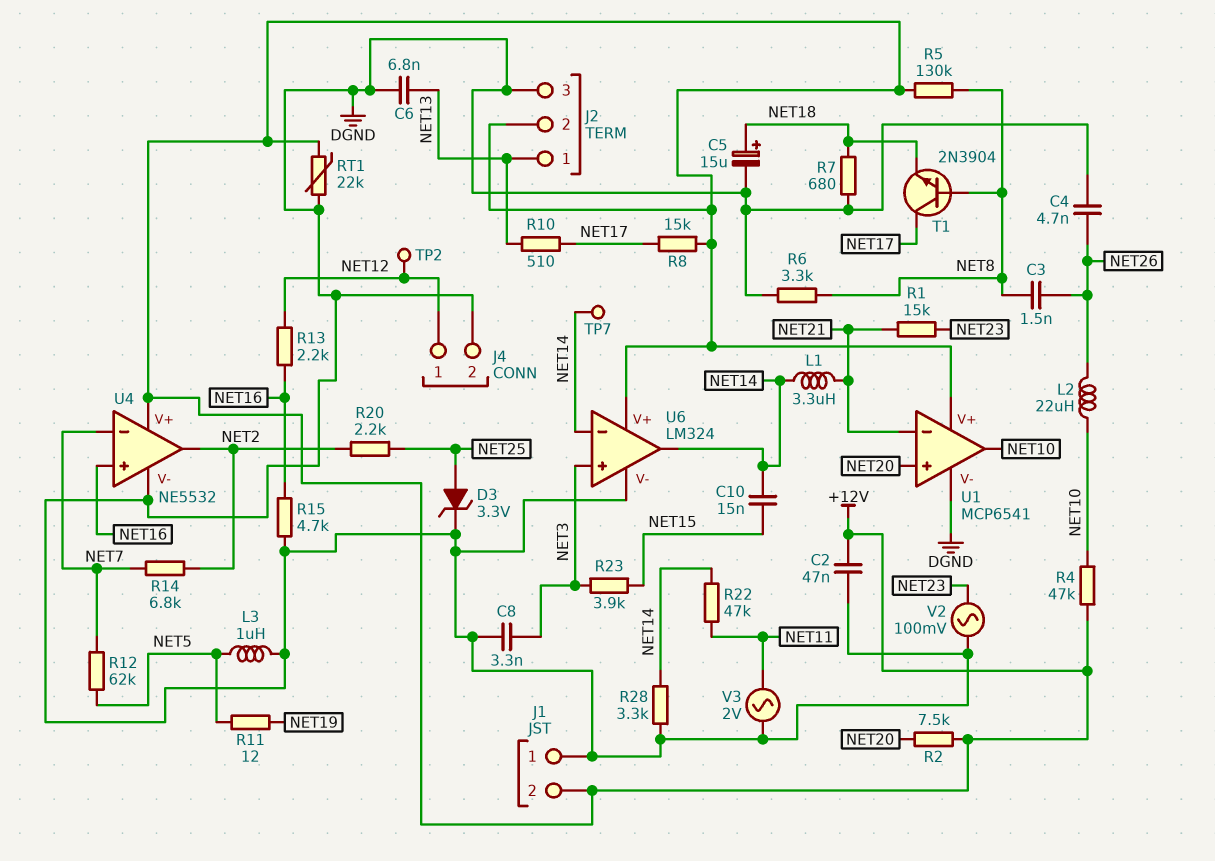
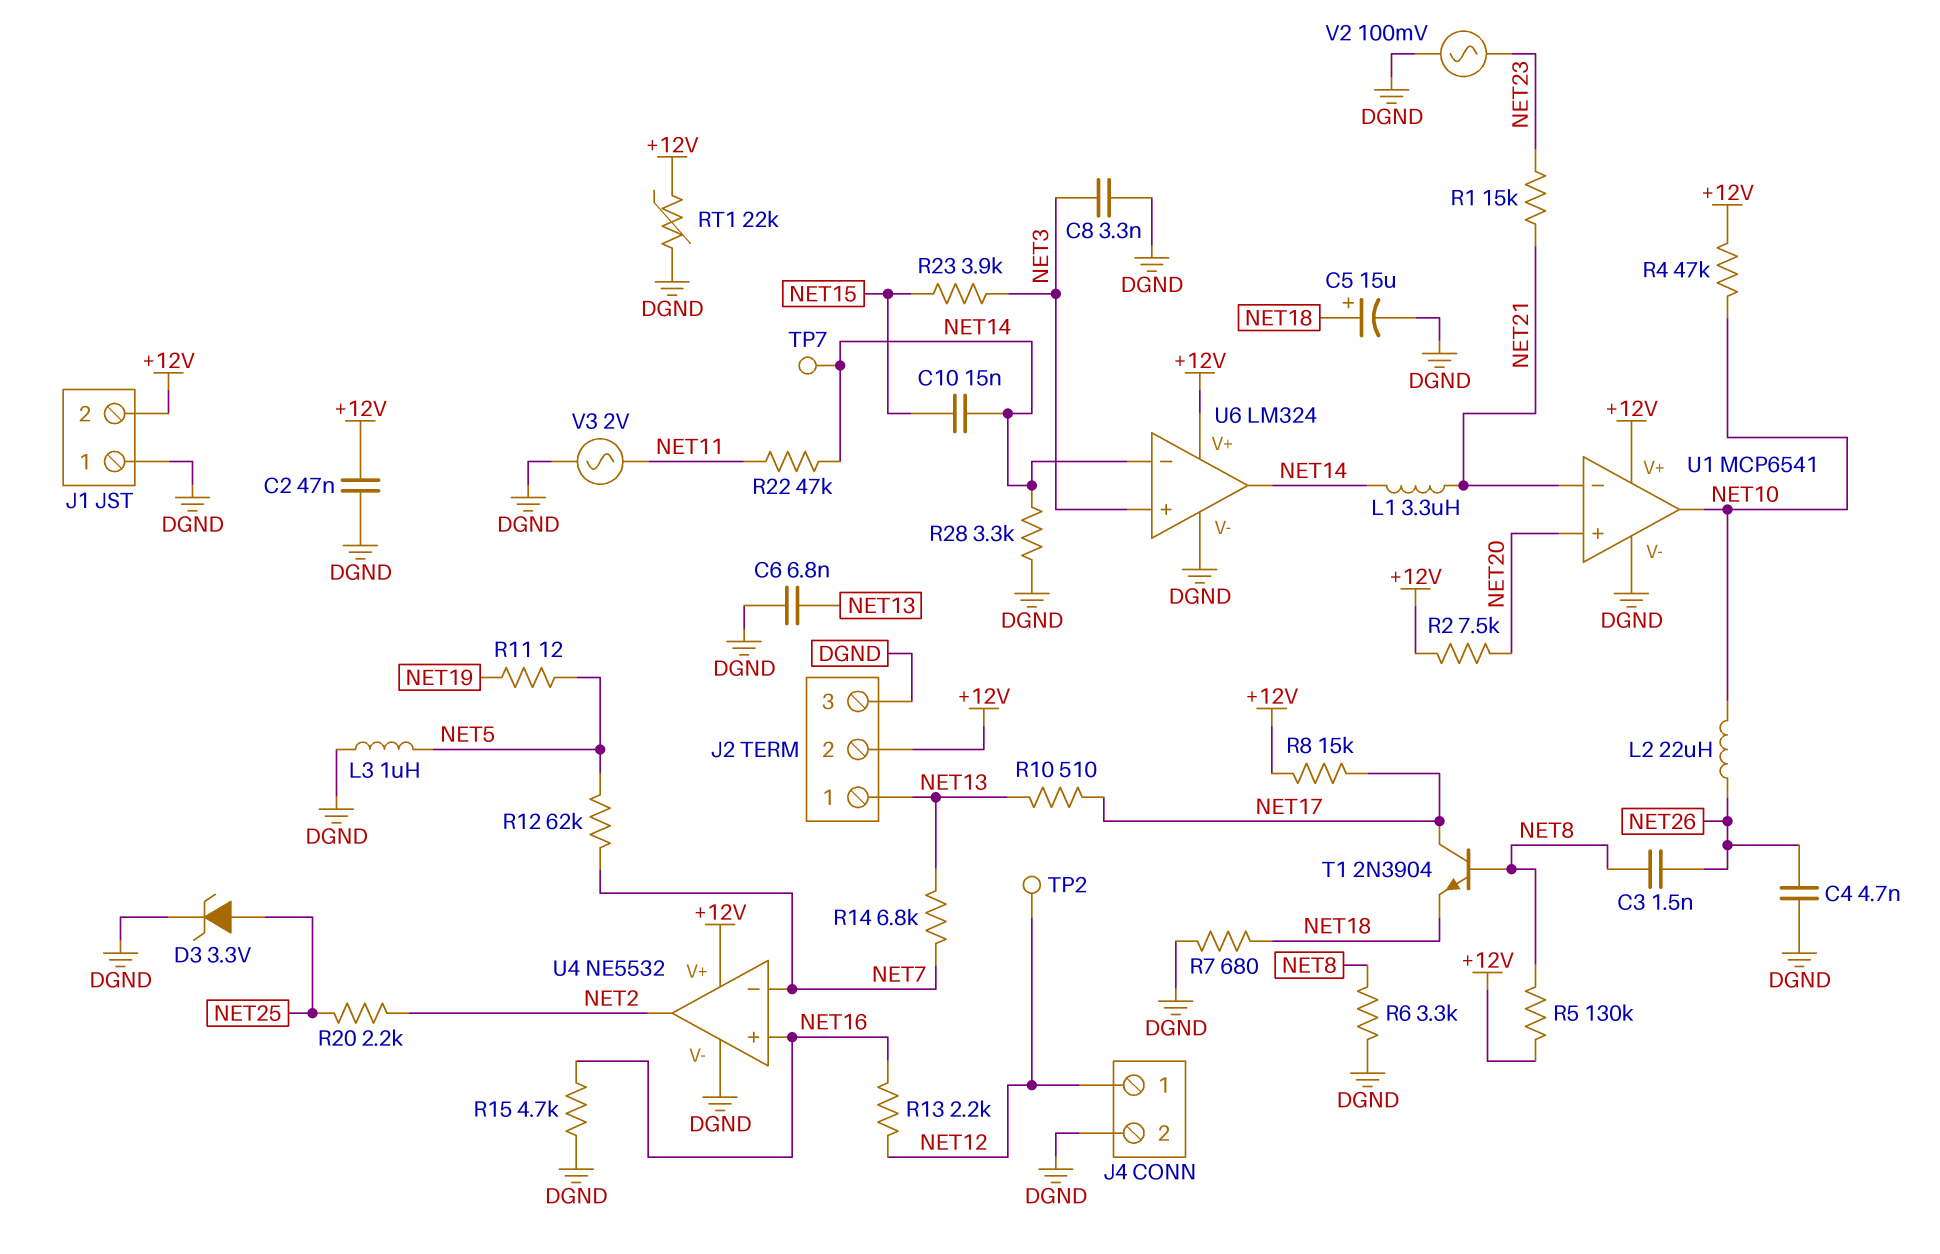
R14: 6.8k (NET2, NET7) -> 6.8k (NET7, NET13)

